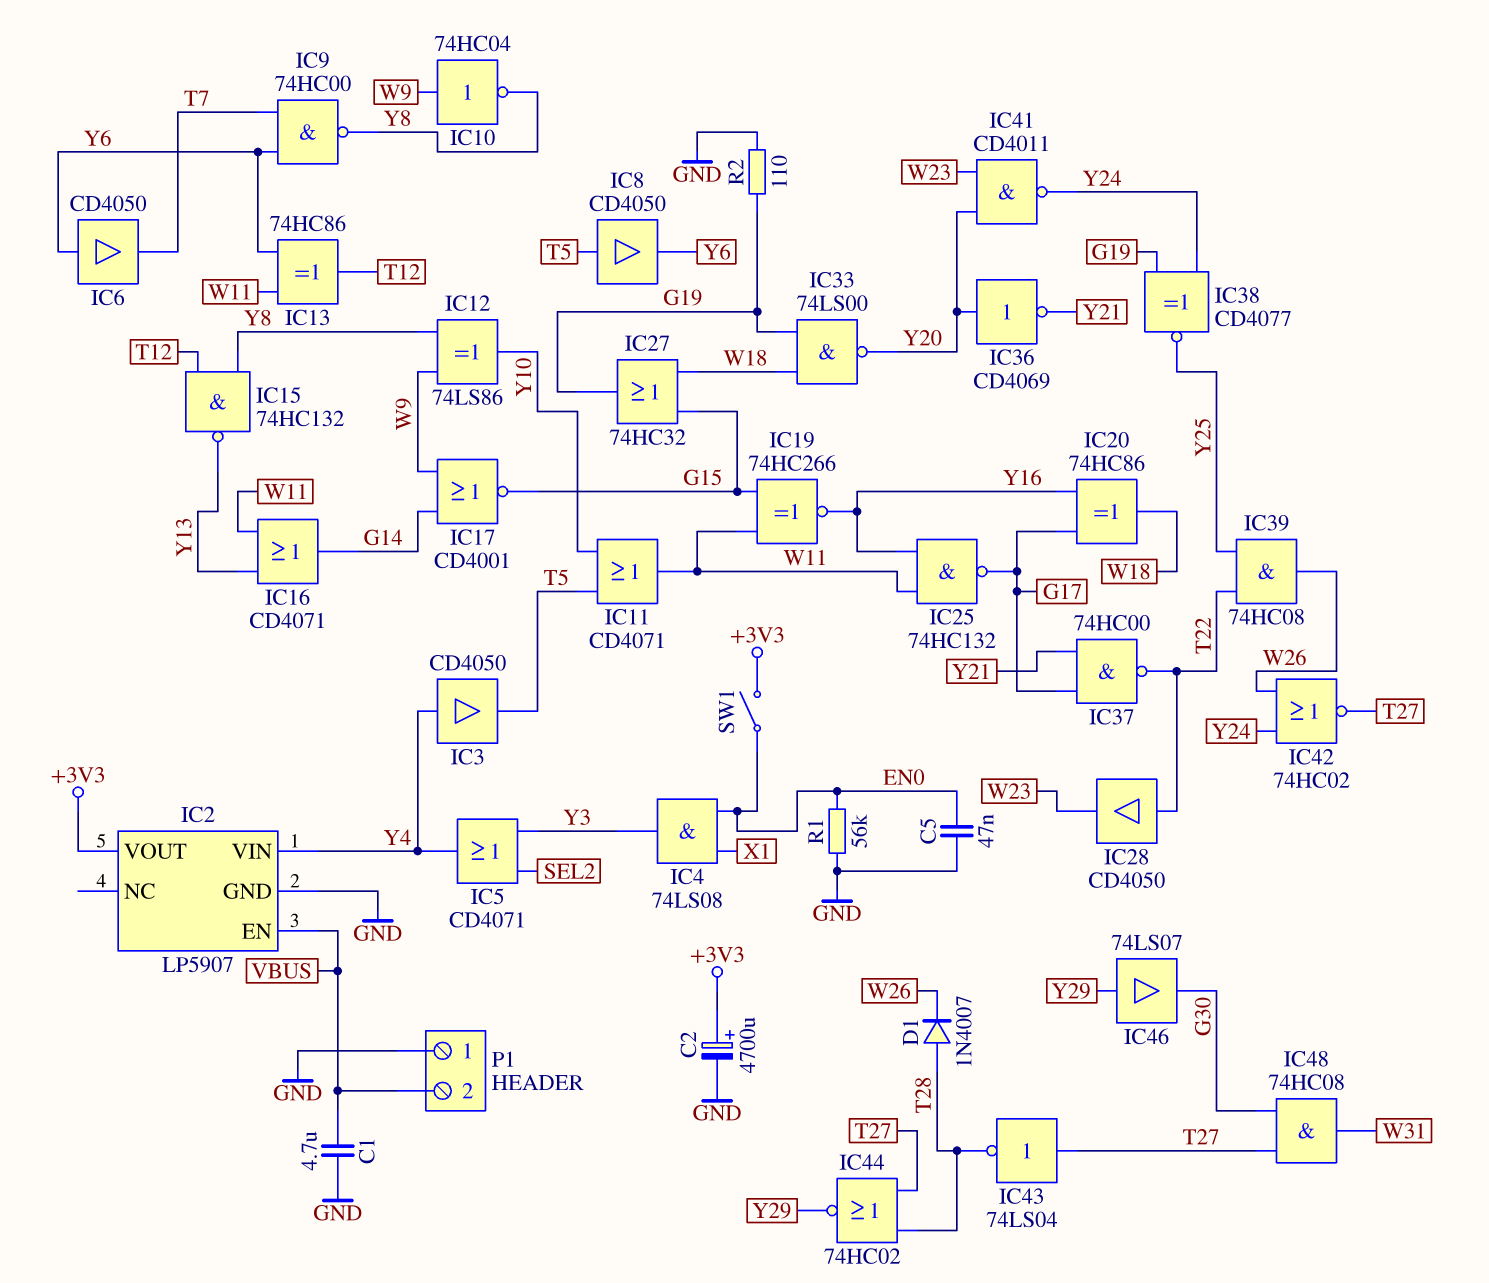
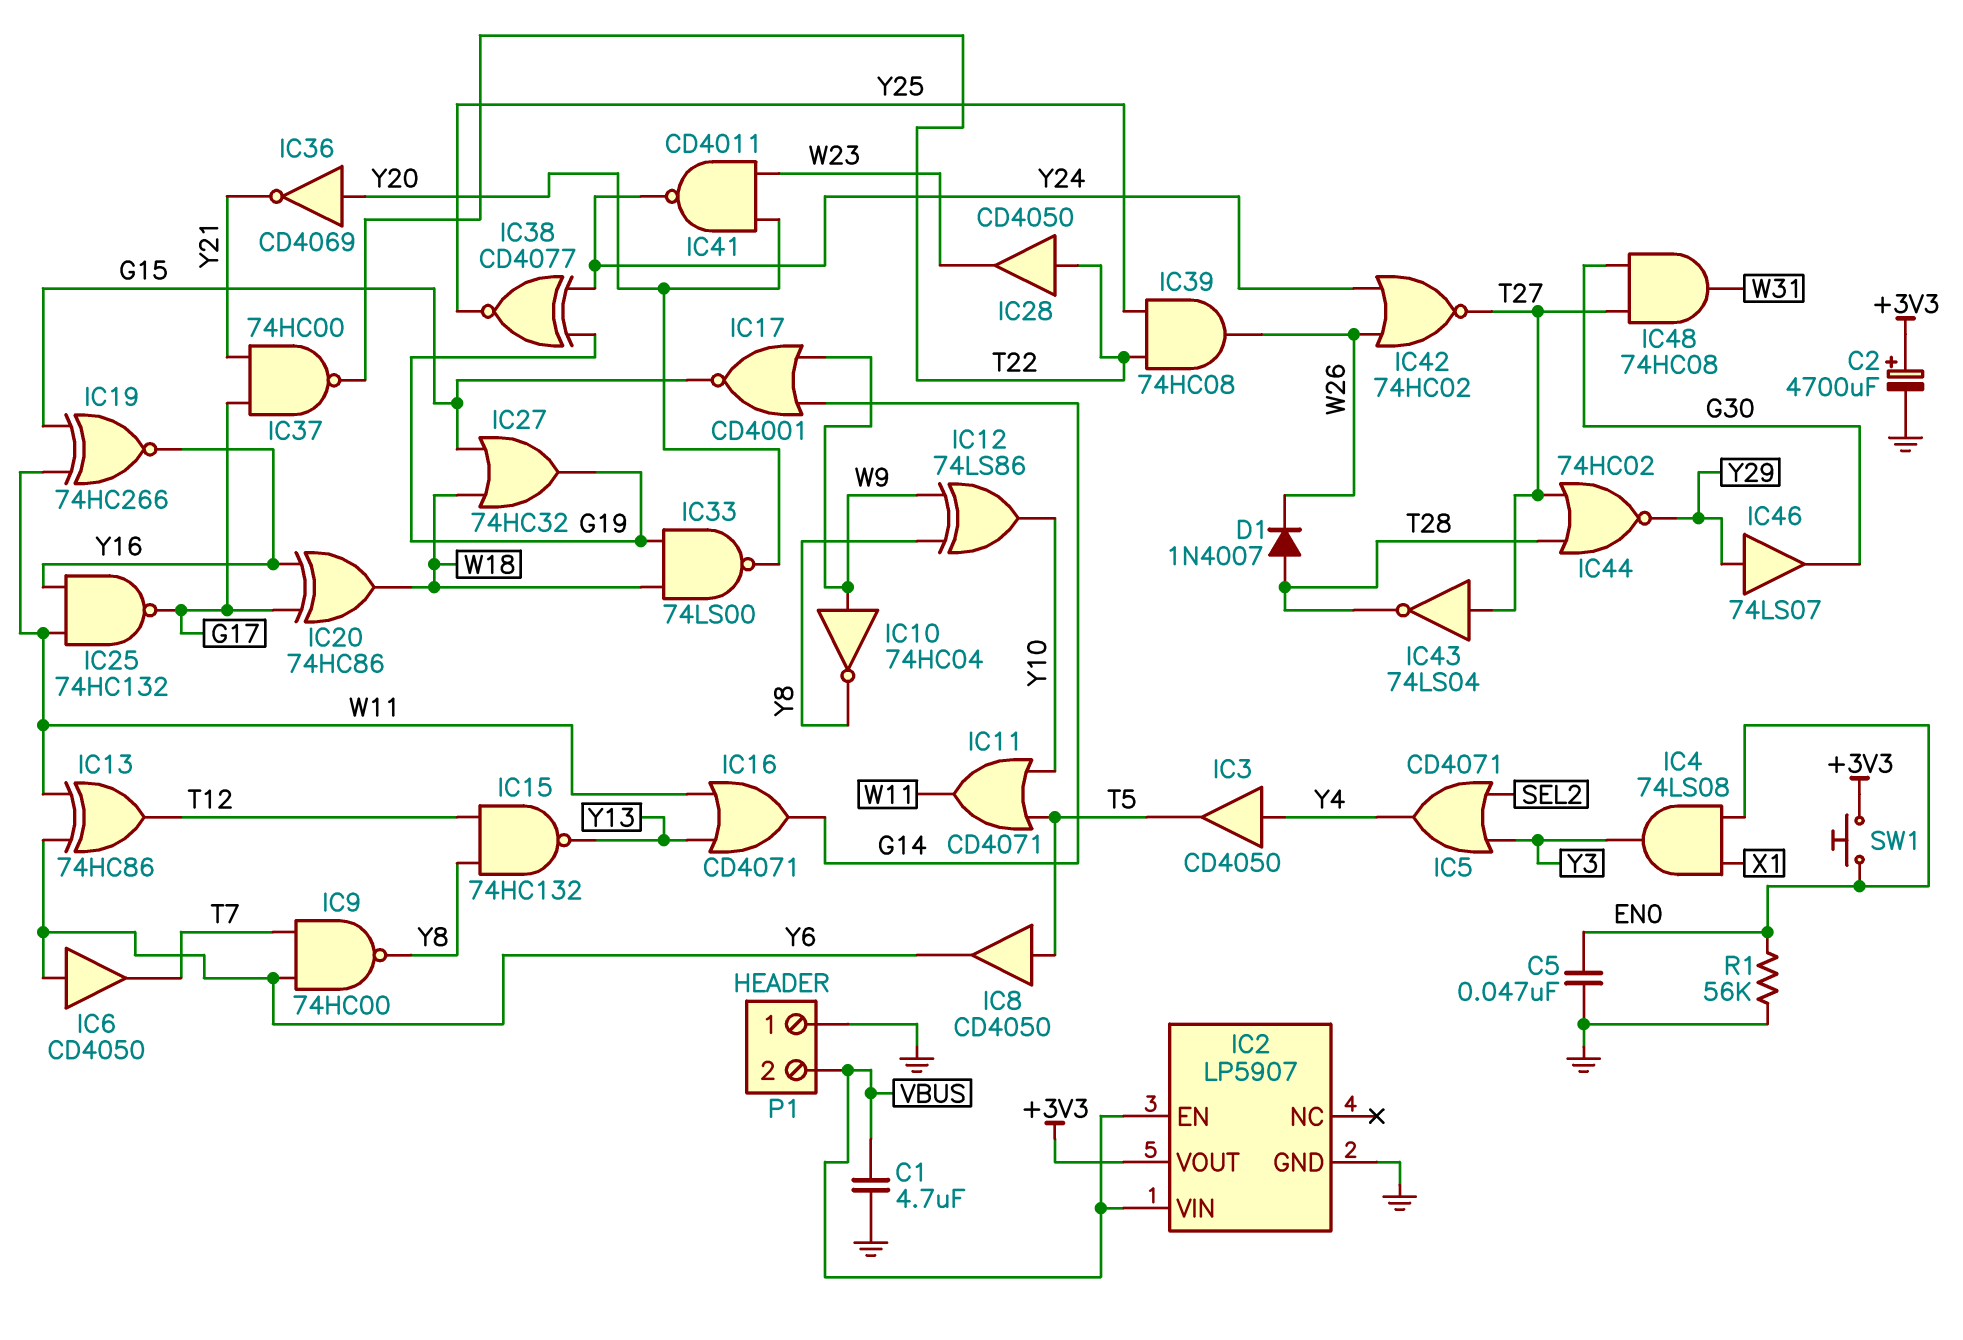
IC2 pin VIN: Y4 -> VBUS
R2: 110 (G19, GND) -> none
SW1: switch (+3V3, EN0) -> button (+3V3, EN0)

